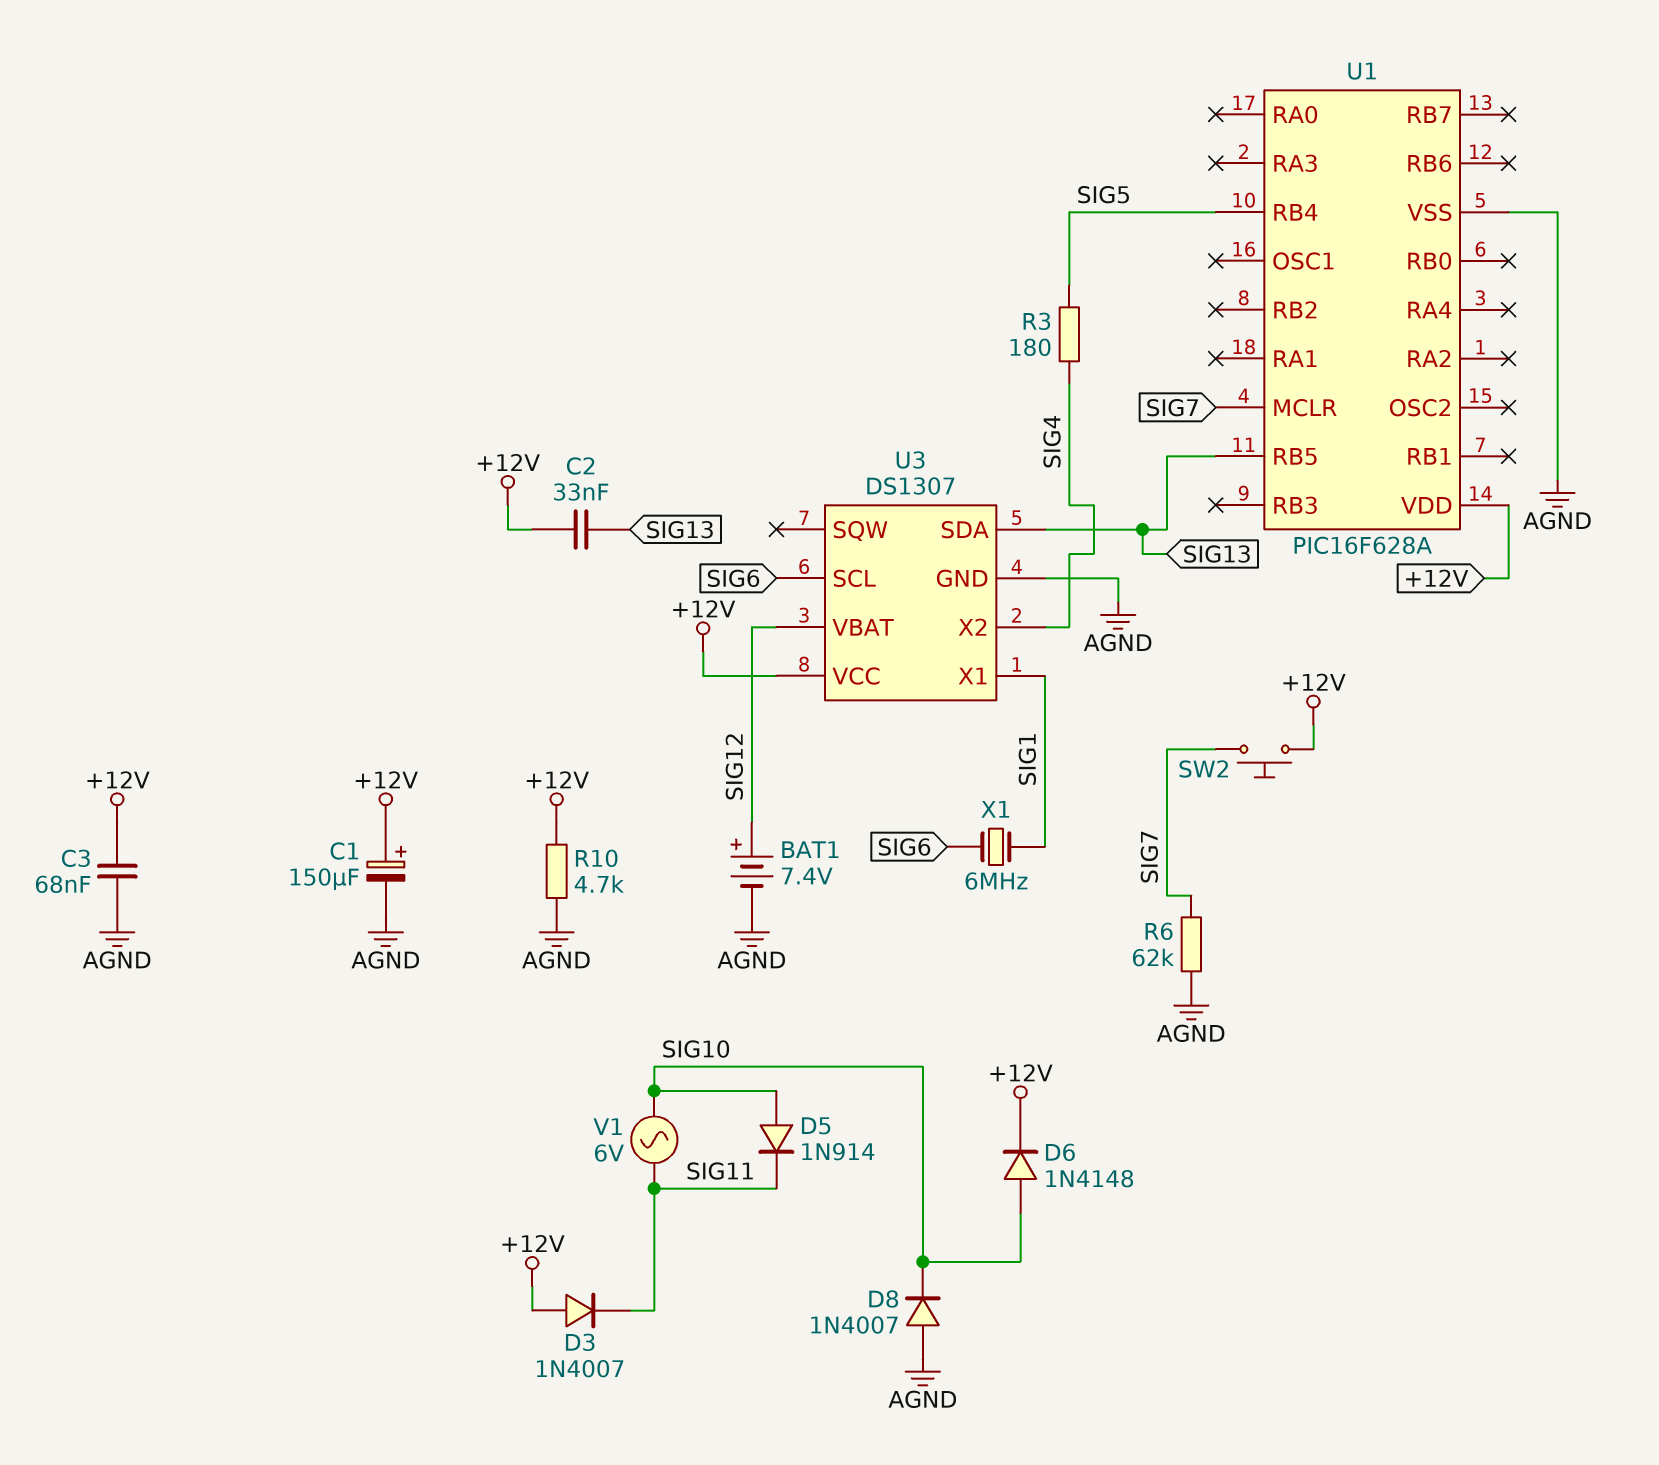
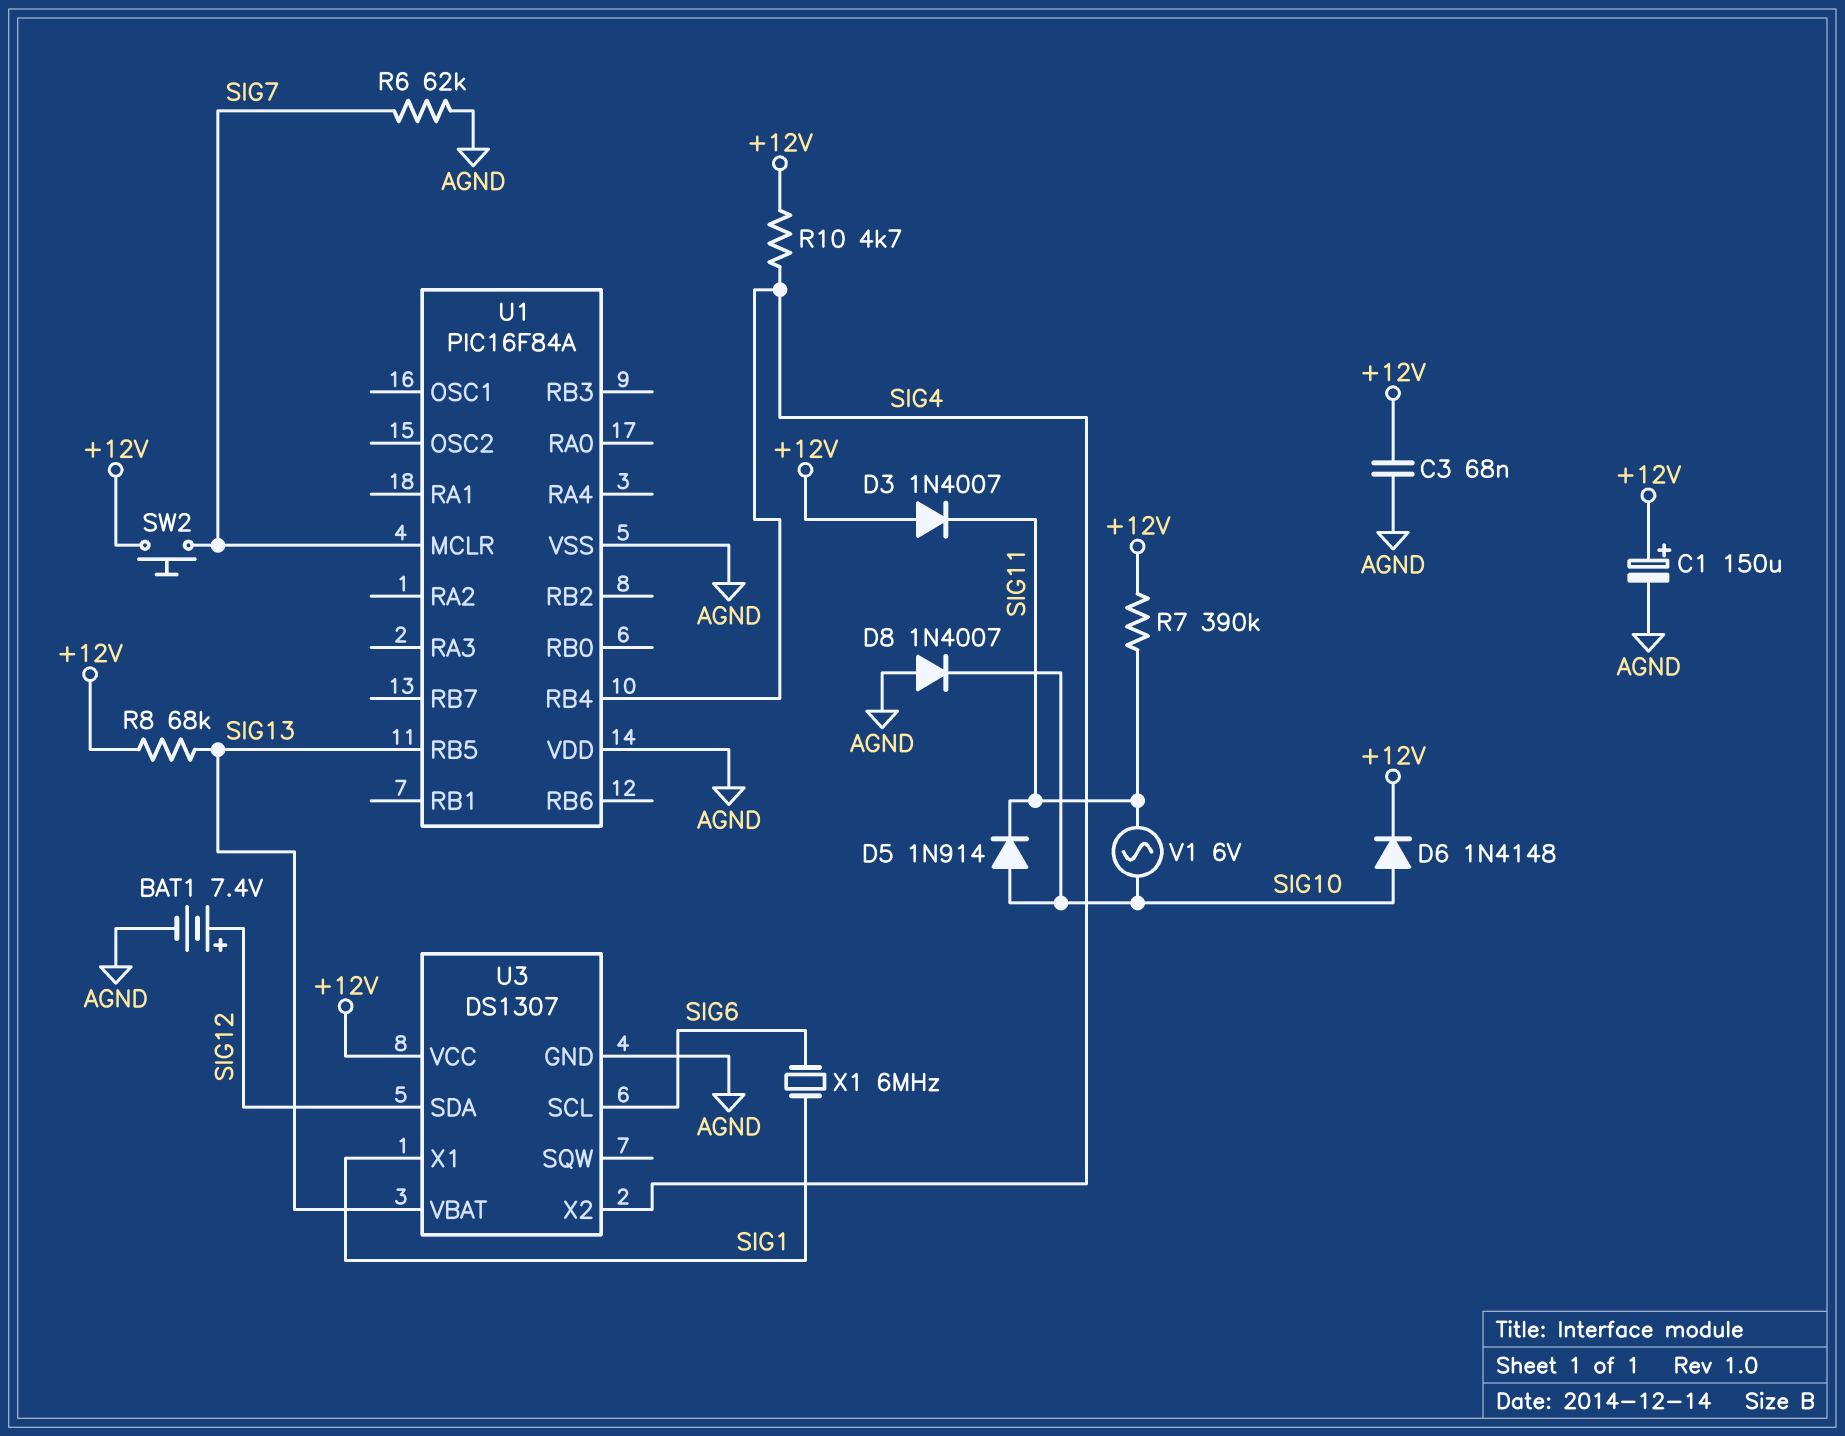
C2: 33nF (+12V, SIG13) -> none
R3: 180 (SIG4, SIG5) -> none
R7: none -> 390k (+12V, SIG11)
R8: none -> 68k (+12V, SIG13)
R10: 4.7k (+12V, AGND) -> 4.7k (+12V, SIG4)
U1: PIC16F628A -> PIC16F84A
U1 pin RB4: SIG5 -> SIG4
U1 pin VDD: +12V -> AGND
U3 pin SDA: SIG13 -> SIG12
U3 pin VBAT: SIG12 -> SIG13

